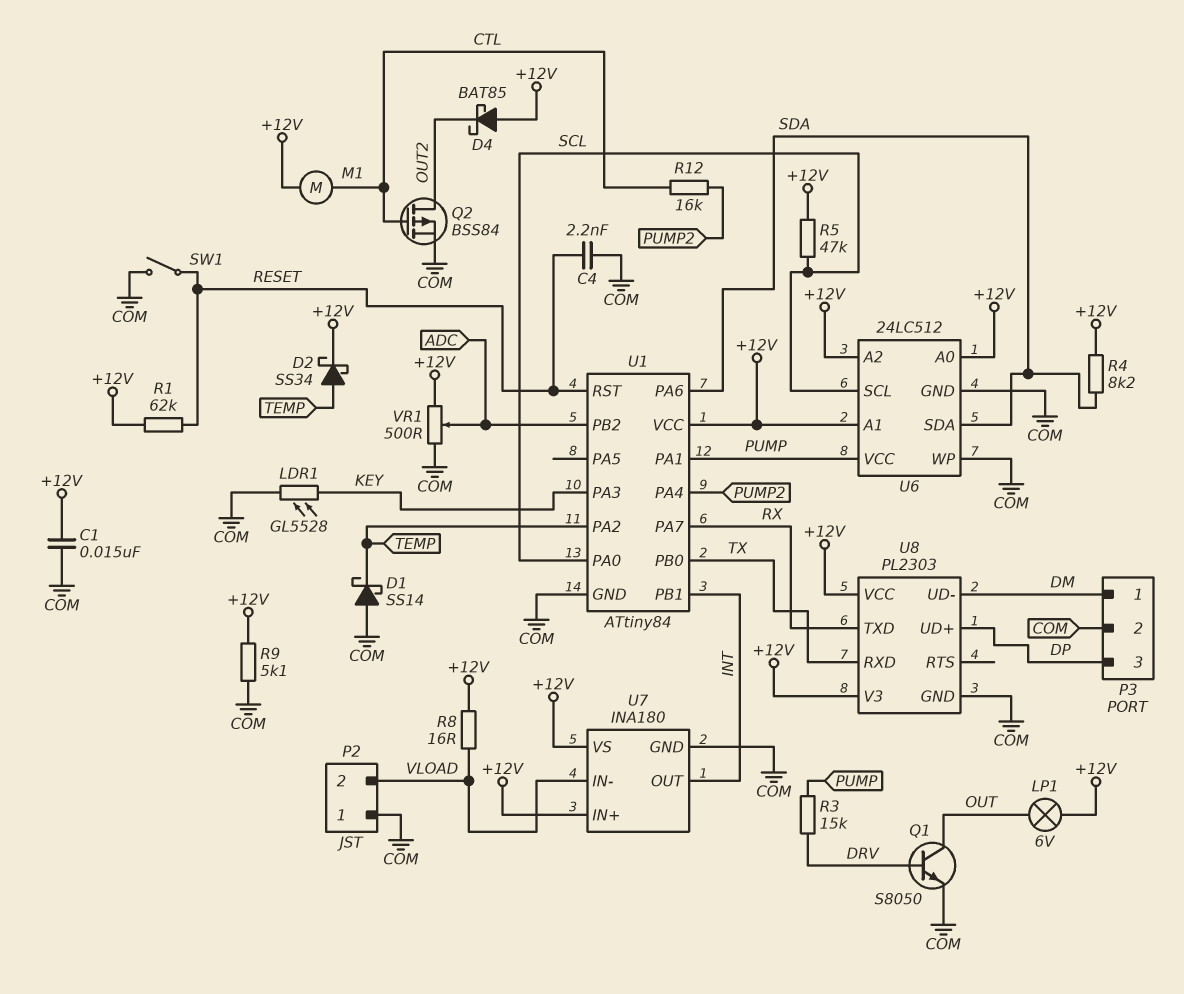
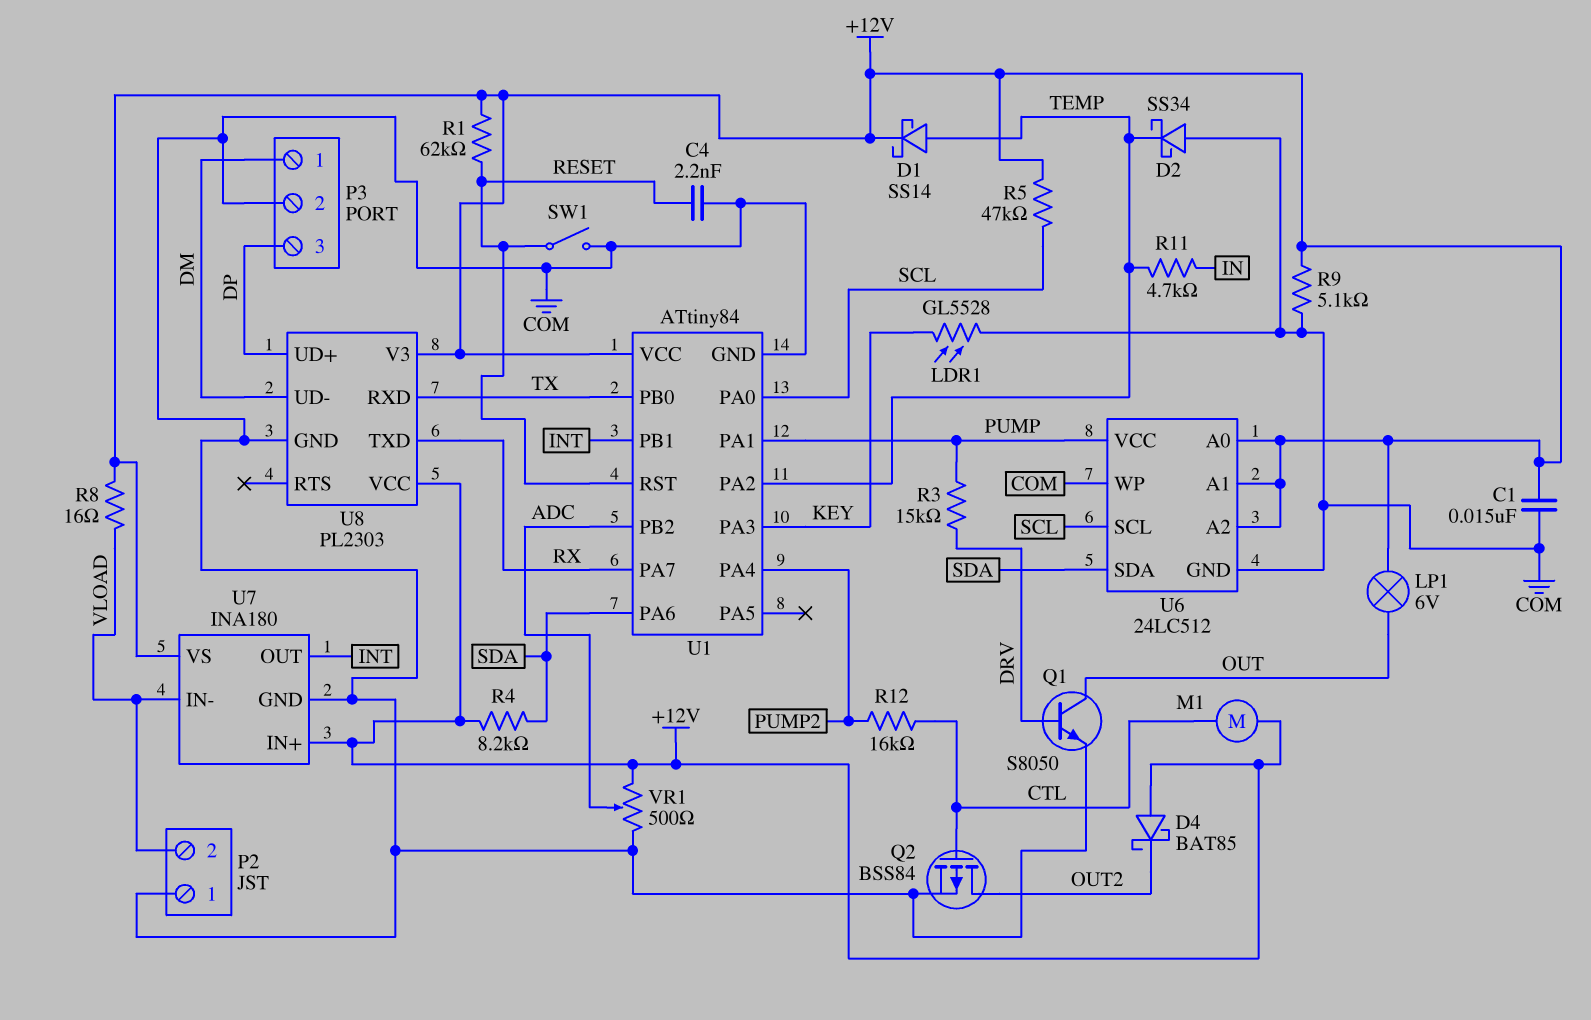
D1: schottky SS14 (A COM, K TEMP) -> schottky SS14 (A TEMP, K +12V)
D2: schottky SS34 (A TEMP, K +12V) -> schottky SS34 (A COM, K TEMP)
R11: none -> 4.7k (IN, TEMP)

